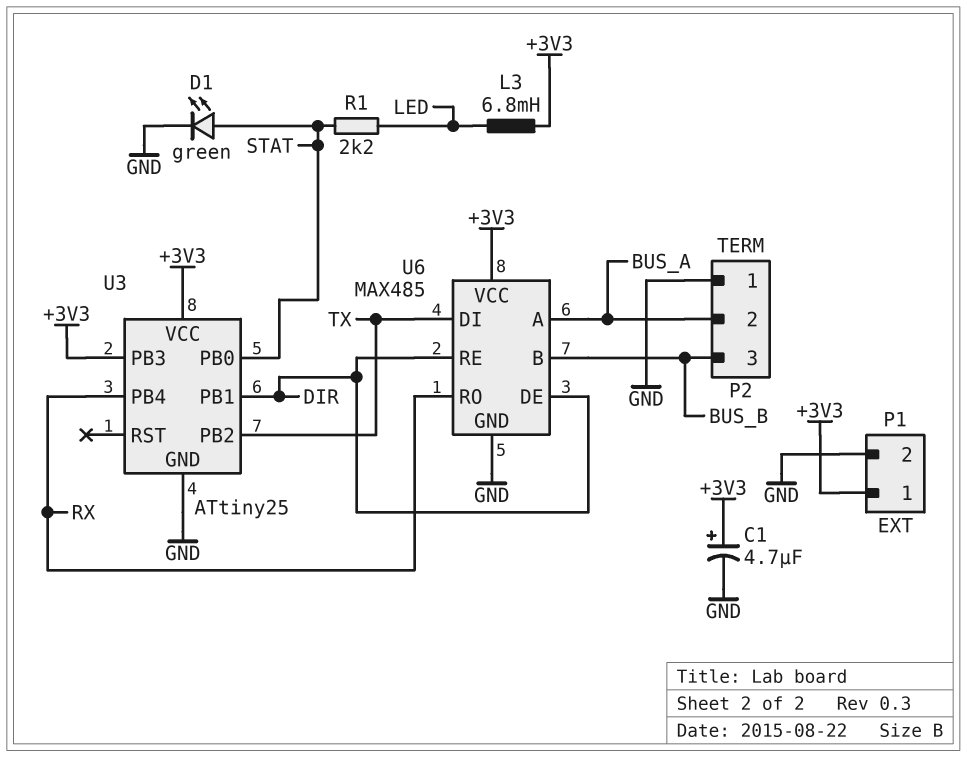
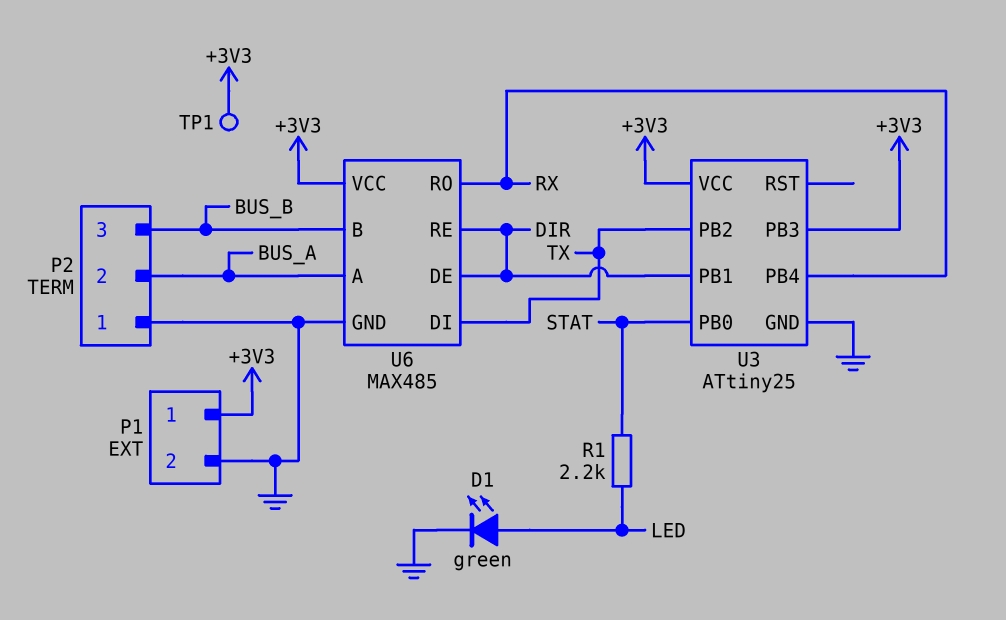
C1: 4.7uF (plus +3V3, minus GND) -> none
D1: LED green (A STAT, K GND) -> LED green (A LED, K GND)
L3: 6.8mH (+3V3, LED) -> none
TP1: none -> test point (+3V3)

